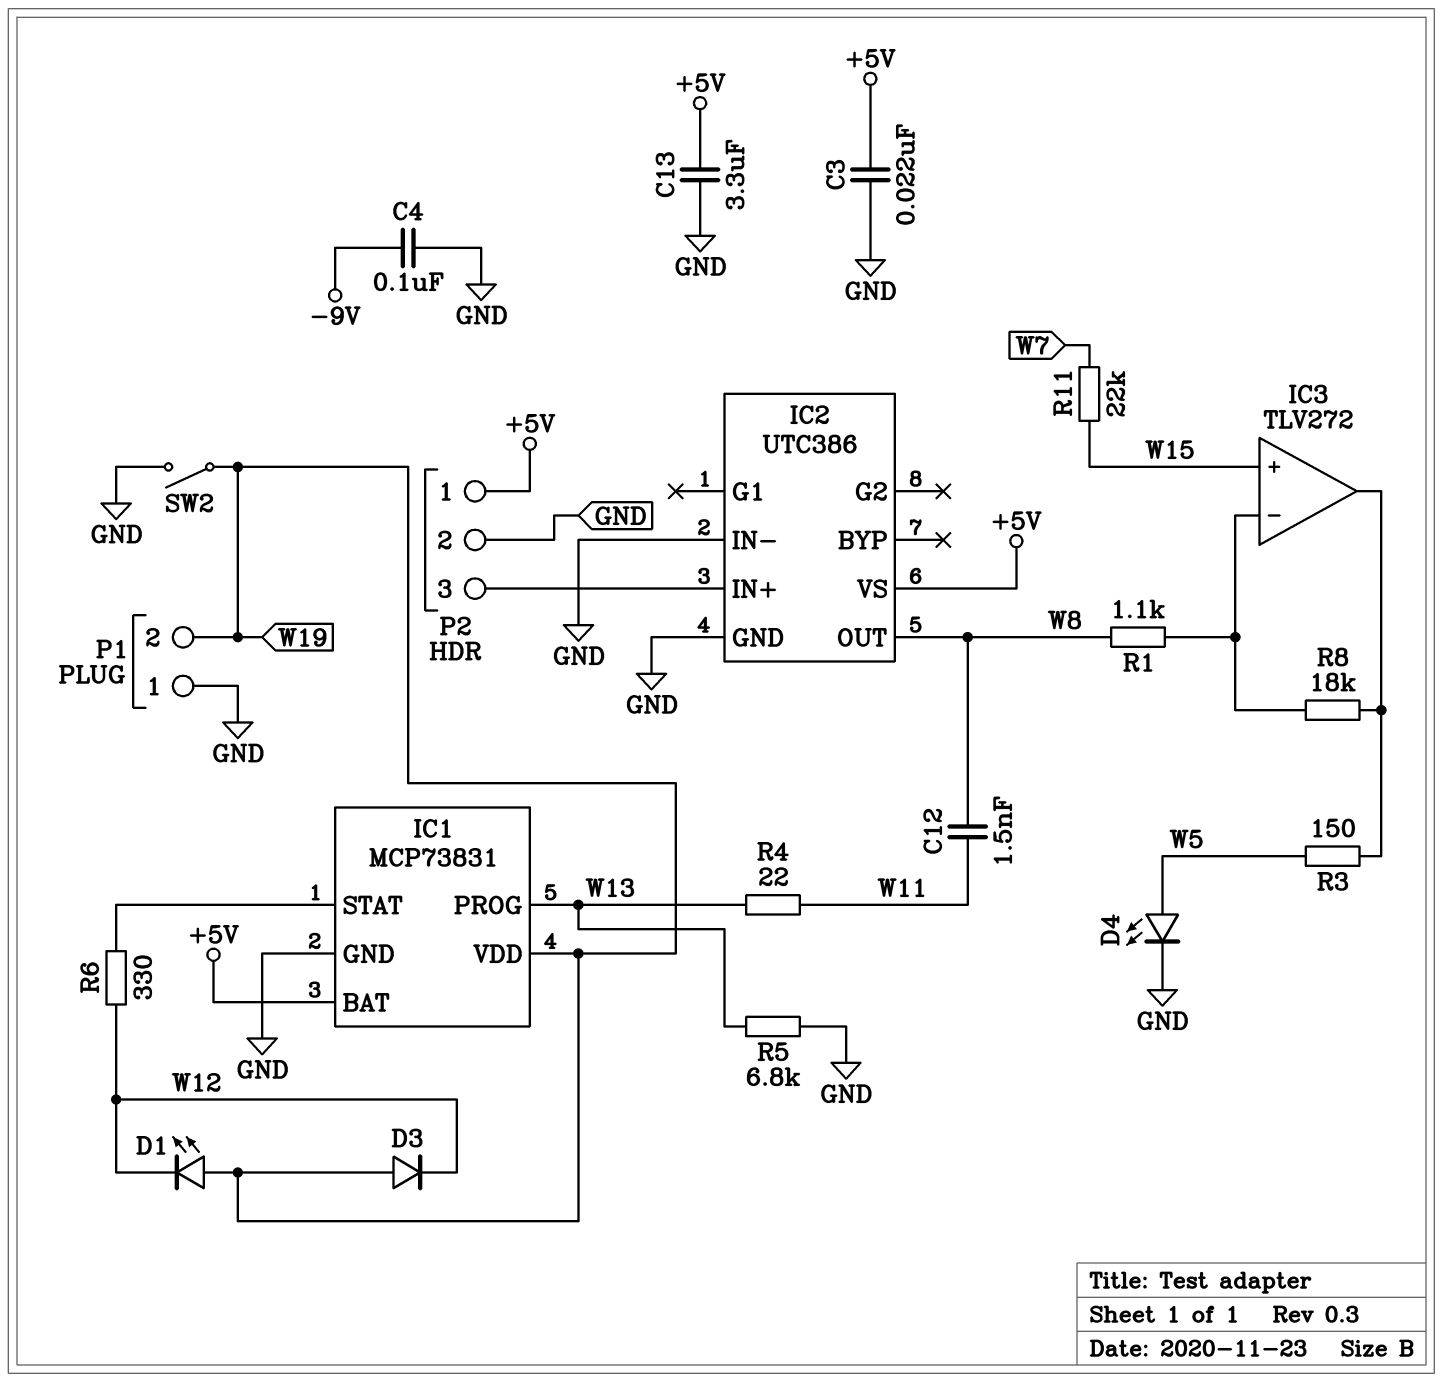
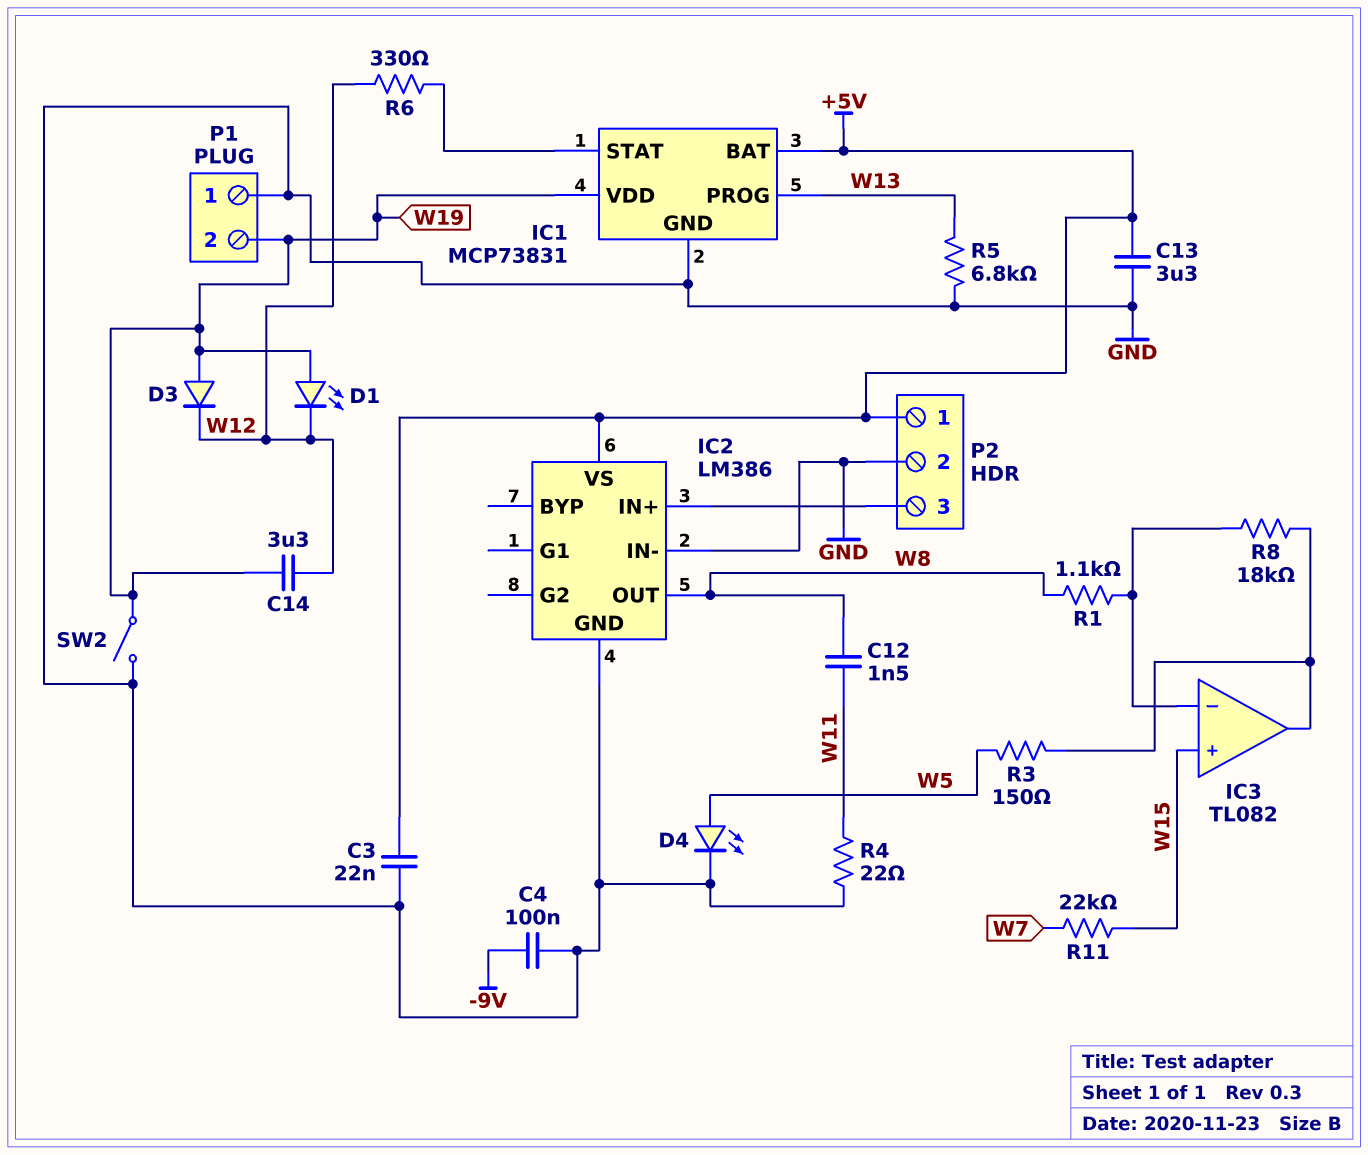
C14: none -> 3.3uF (W12, W19)
IC2: UTC386 -> LM386
IC3: TLV272 -> TL082
R4: 22 (W11, W13) -> 22 (GND, W11)

